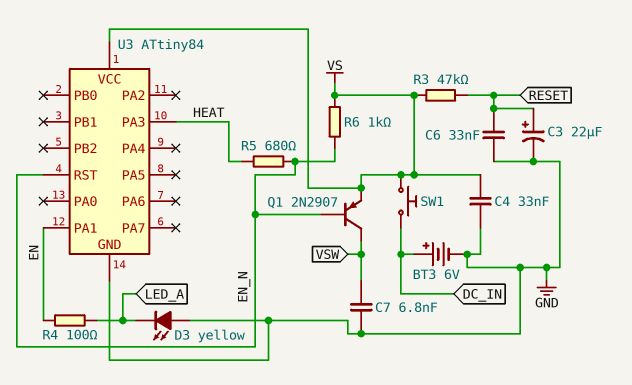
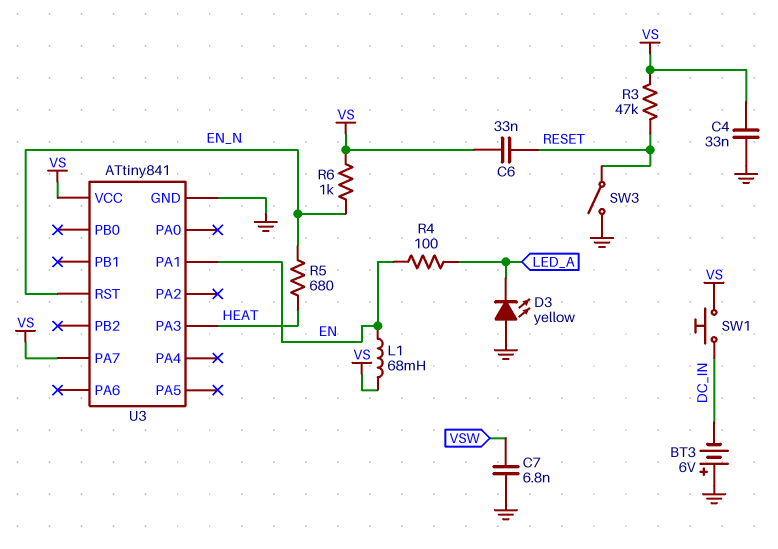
BT3: 6V (plus DC_IN, minus GND) -> 6V (plus GND, minus DC_IN)
C3: 22uF (plus RESET, minus GND) -> none
C6: 33nF (GND, RESET) -> 33nF (RESET, VS)
L1: none -> 68mH (EN, VS)
Q1: PNP 2N2907 (B EN_N, C VSW, E VS) -> none
SW3: none -> switch (GND, RESET)
U3: ATtiny84 -> ATtiny841
U3 pin PA7: none -> VS

